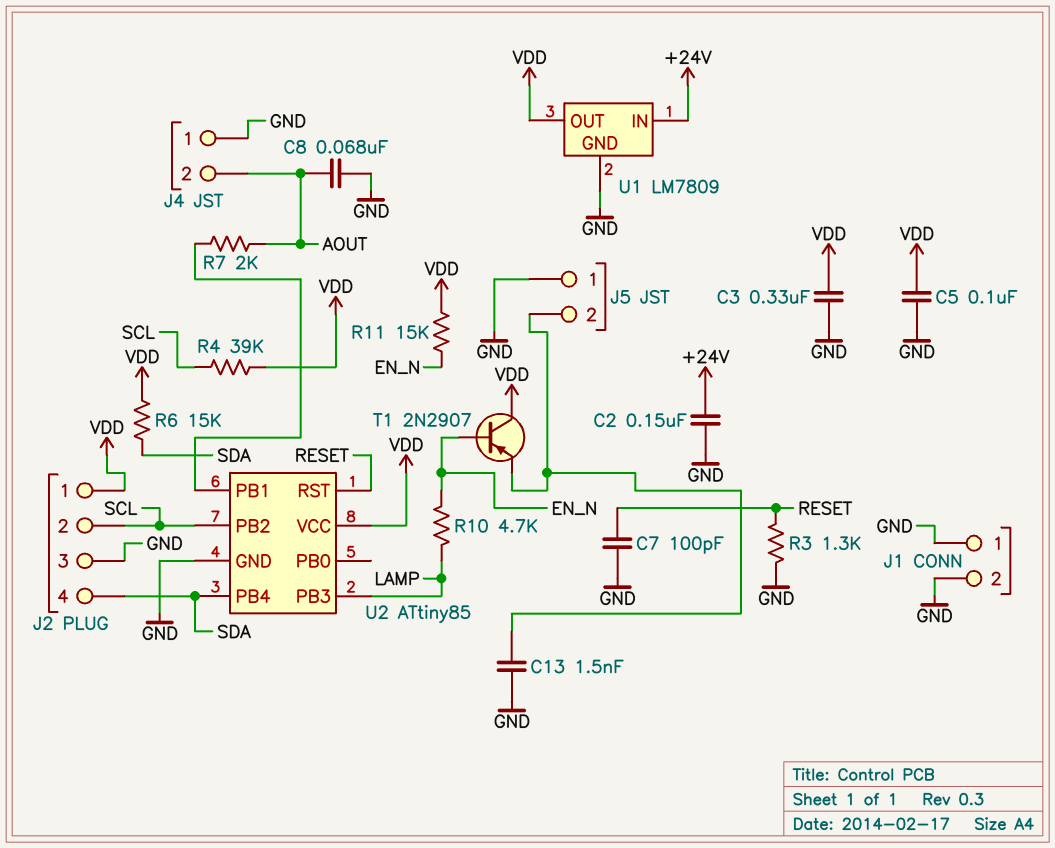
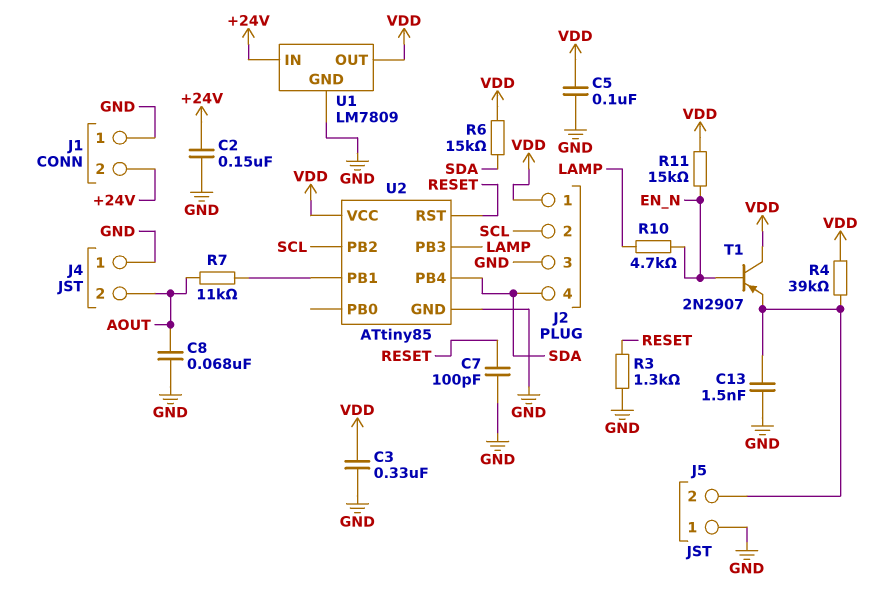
J1 pin 2: GND -> +24V
R4: 39k (SCL, VDD) -> 39k (J5/2, VDD)
R7: 2k (AOUT, U2/PB1) -> 11k (AOUT, U2/PB1)

